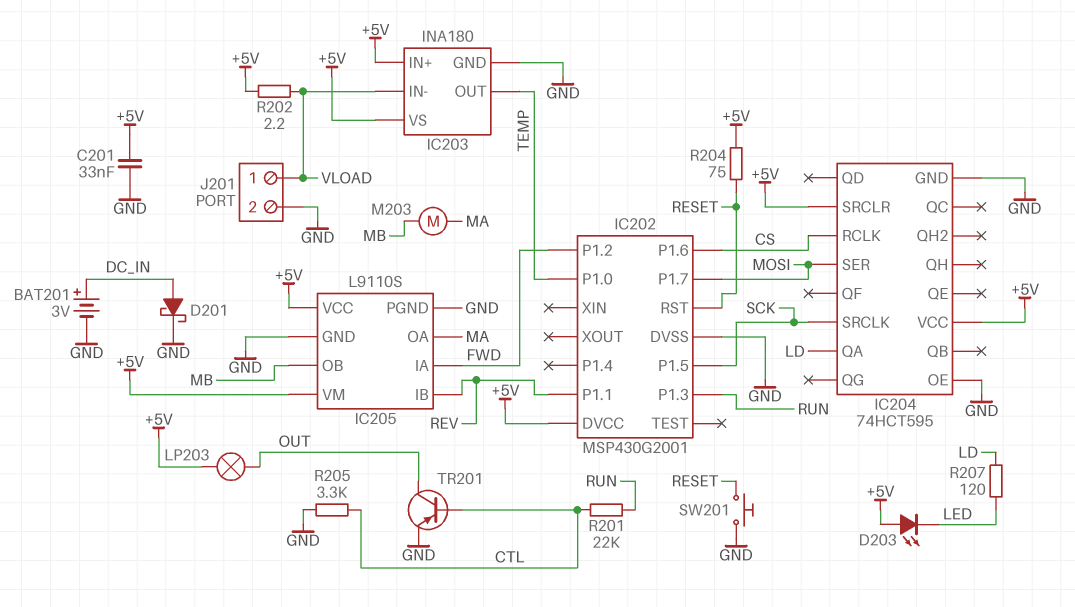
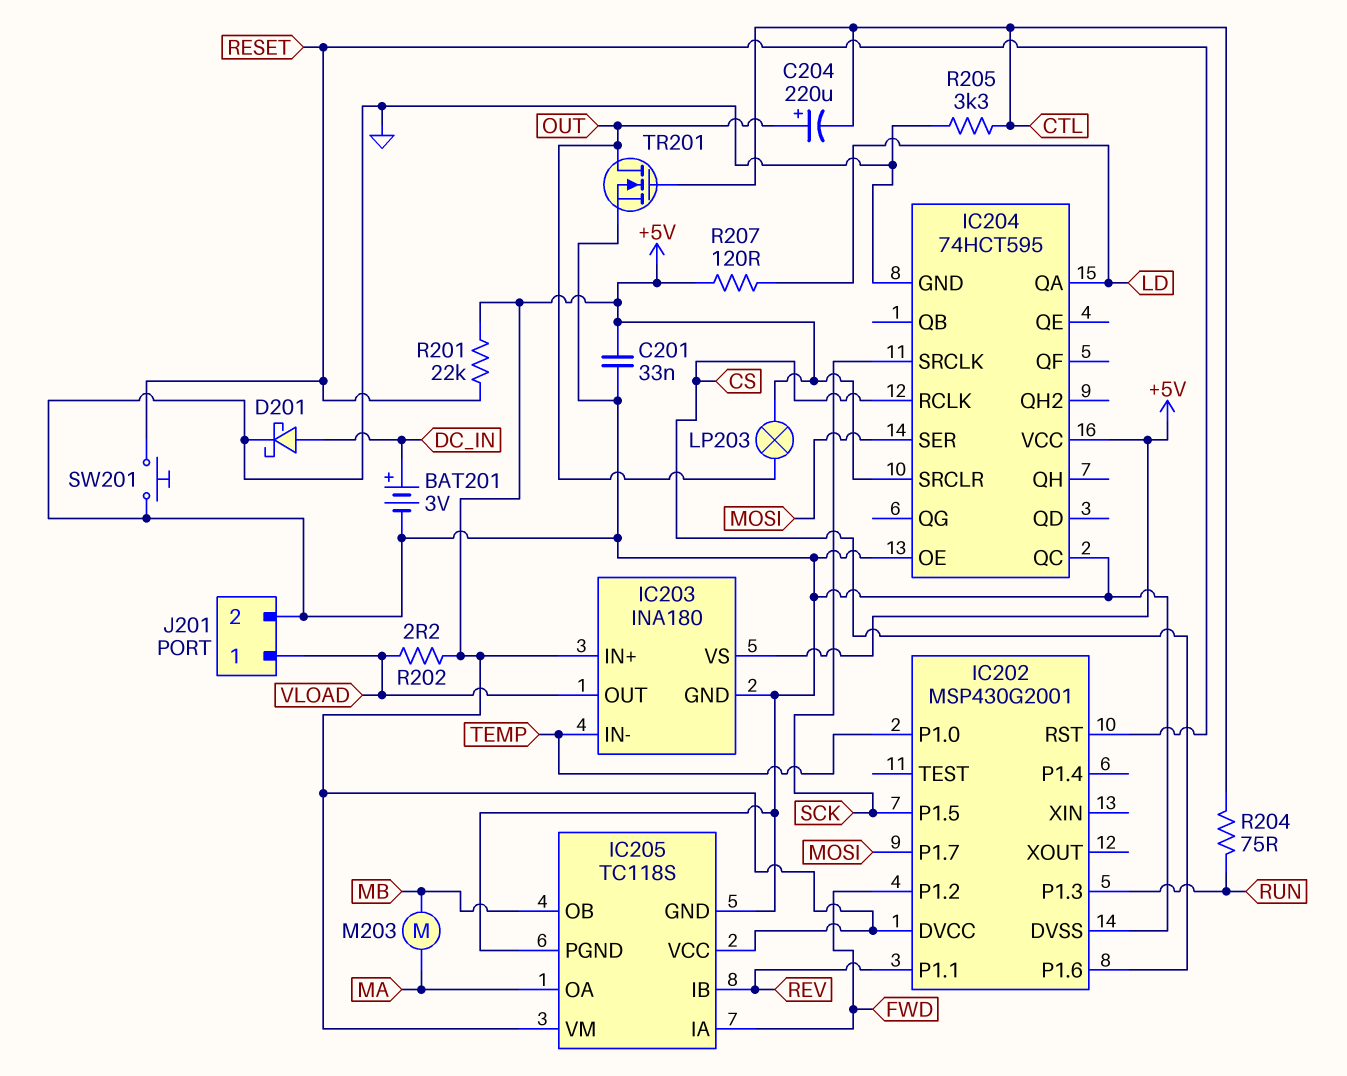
C204: none -> 220uF (plus OUT, minus CTL)
D203: LED (A +5V, K LED) -> none
IC203 pin IN-: VLOAD -> TEMP
IC203 pin OUT: TEMP -> VLOAD
IC204 pin QC: none -> GND
IC205: L9110S -> TC118S
R201: 22k (CTL, RUN) -> 22k (+5V, RESET)
R204: 75 (+5V, RESET) -> 75 (CTL, RUN)
R207: 120 (LD, LED) -> 120 (+5V, LD)
TR201: PNP (B CTL, C OUT, E GND) -> NMOS (G CTL, D OUT, S GND)

